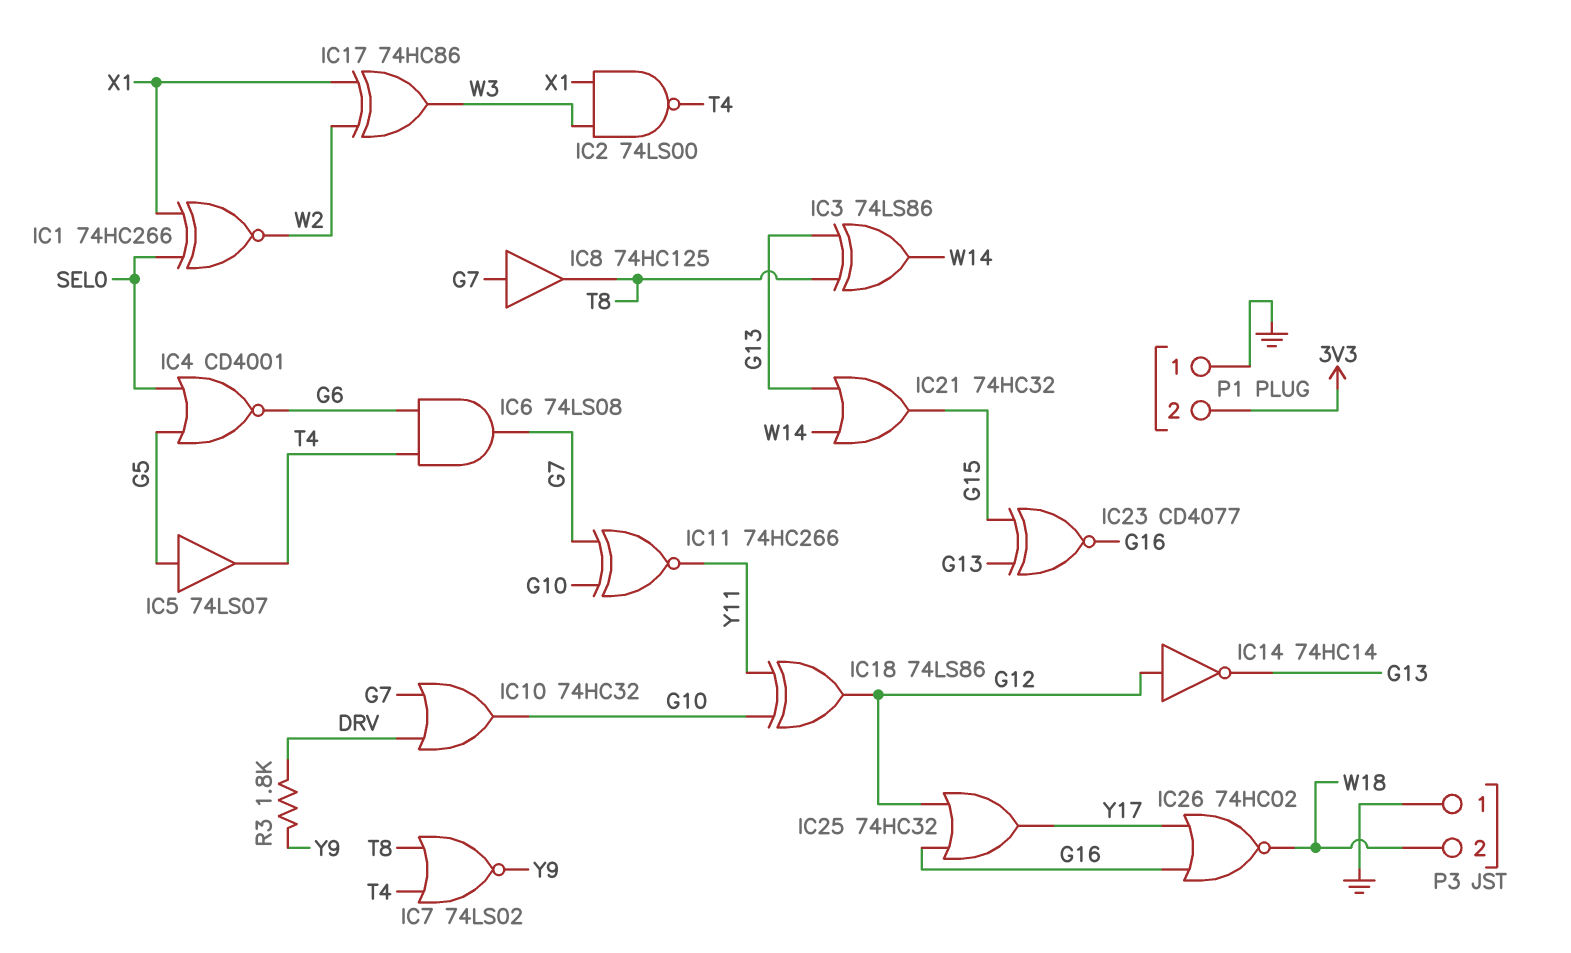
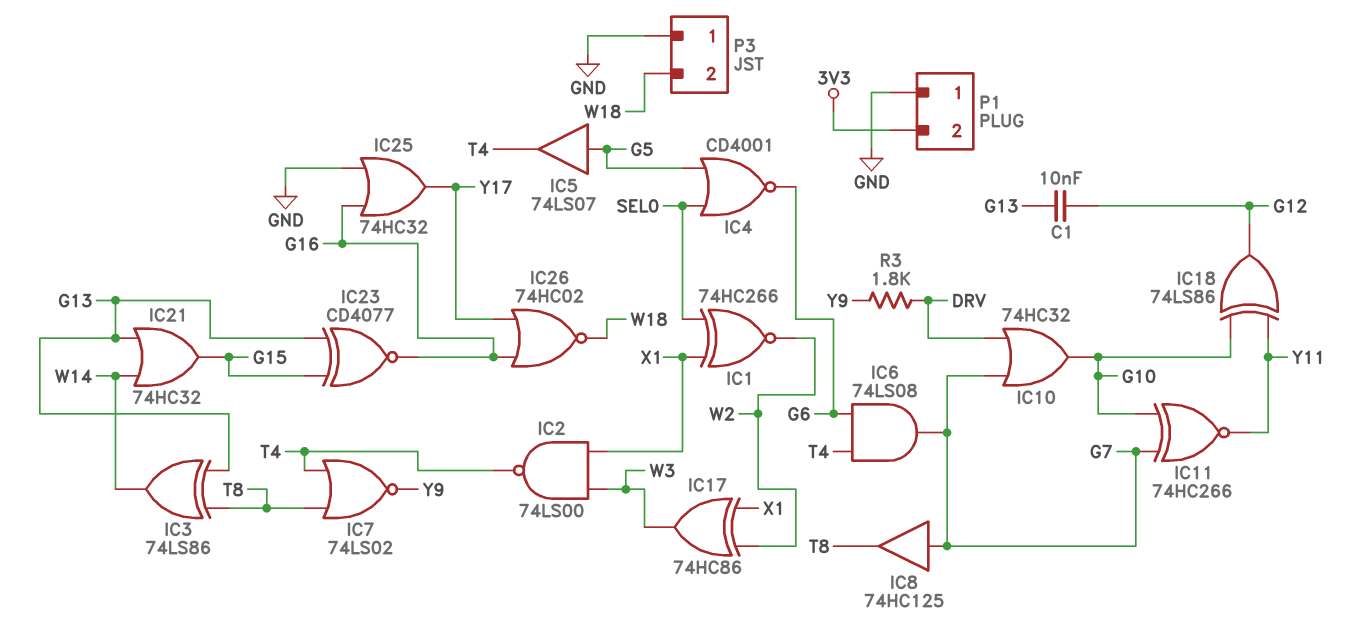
C1: none -> 10nF (G12, G13)
IC14: NOT 74HC14 (in G12, out G13) -> none
IC25: OR 74HC32 (in G12, in G16, out Y17) -> OR 74HC32 (in G16, in GND, out Y17)

